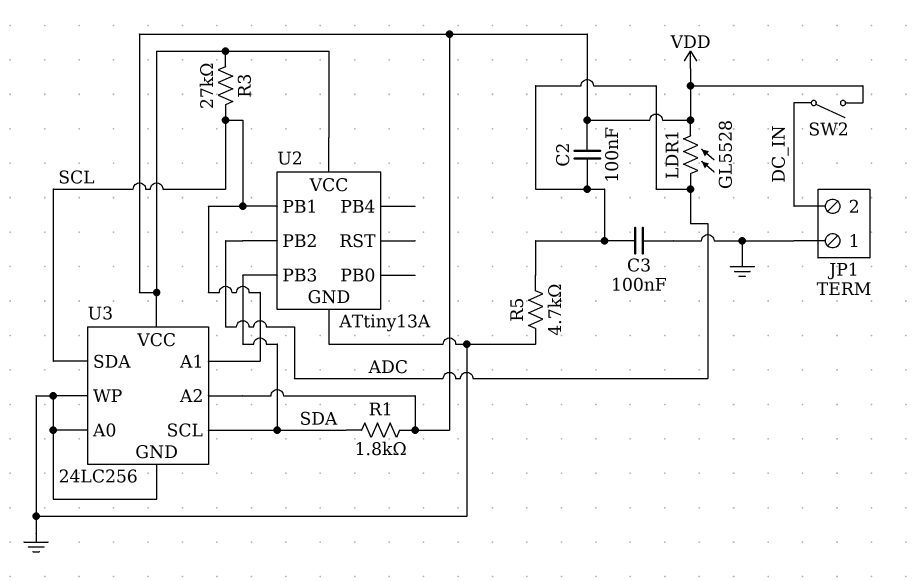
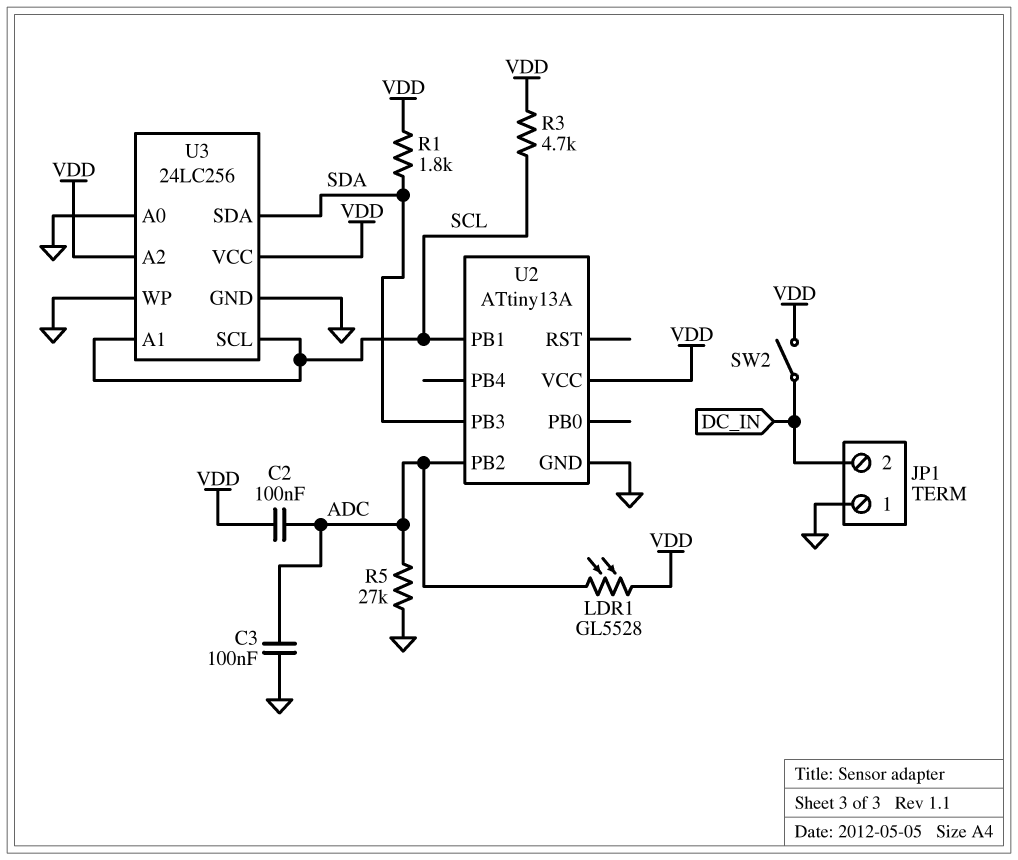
R3: 27k (SCL, VDD) -> 4.7k (SCL, VDD)
R5: 4.7k (ADC, GND) -> 27k (ADC, GND)
U3 pin SCL: SDA -> SCL
U3 pin SDA: SCL -> SDA

